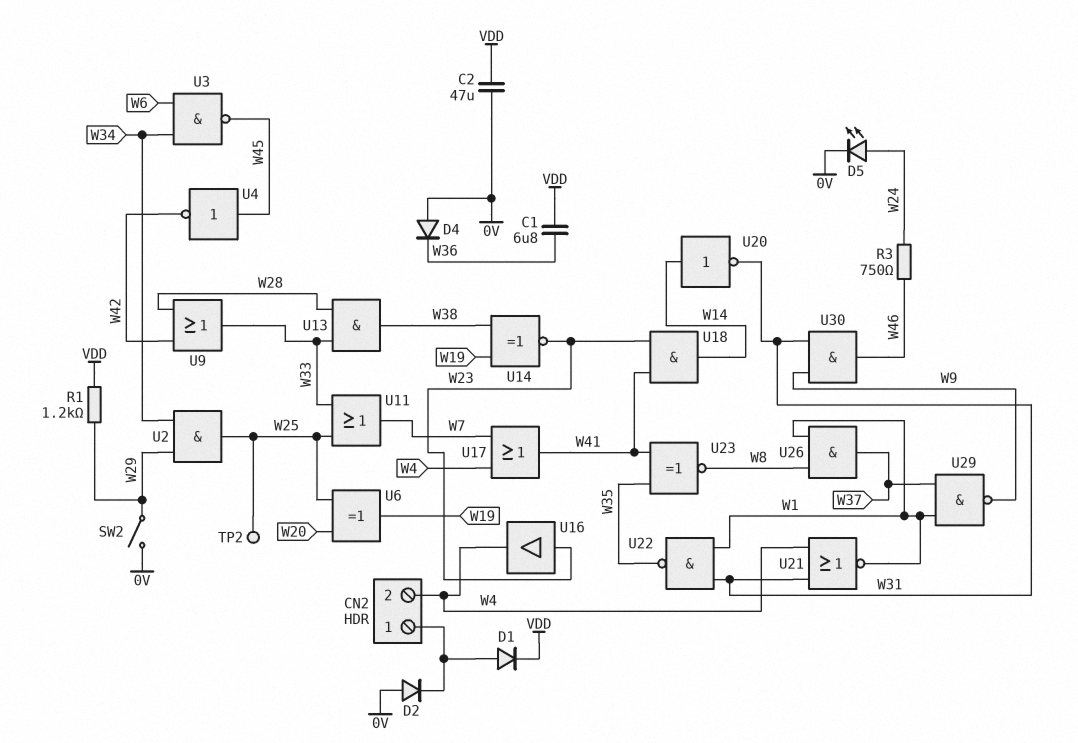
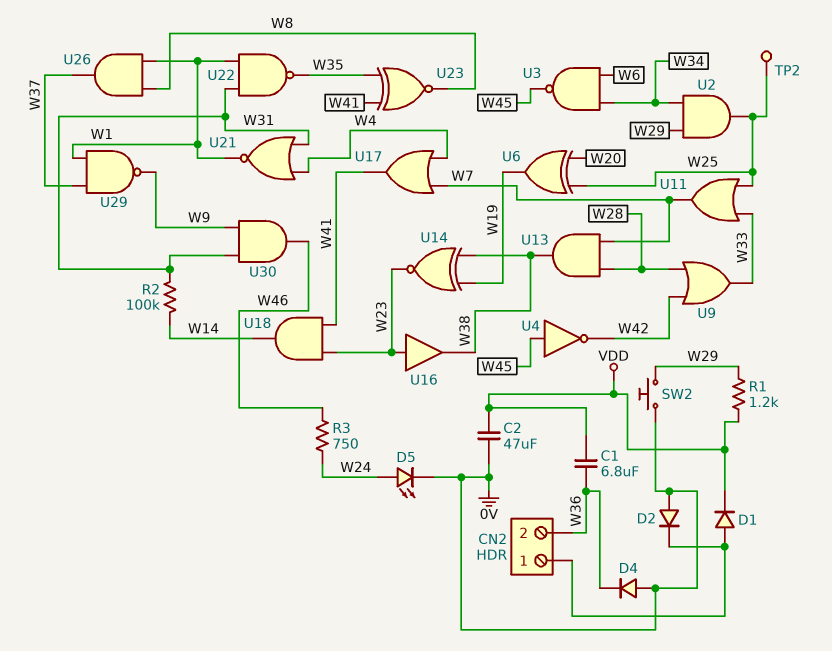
CN2 pin 2: W4 -> W36
R2: none -> 100k (W14, W31)
SW2: switch (0V, W29) -> button (0V, W29)
U13: AND (in W28, in W33, out W38) -> AND (in W7, in W28, out W38)
U16: buffer (in W23, out W4) -> buffer (in W23, out W38)
U20: NOT (in W14, out W31) -> none

